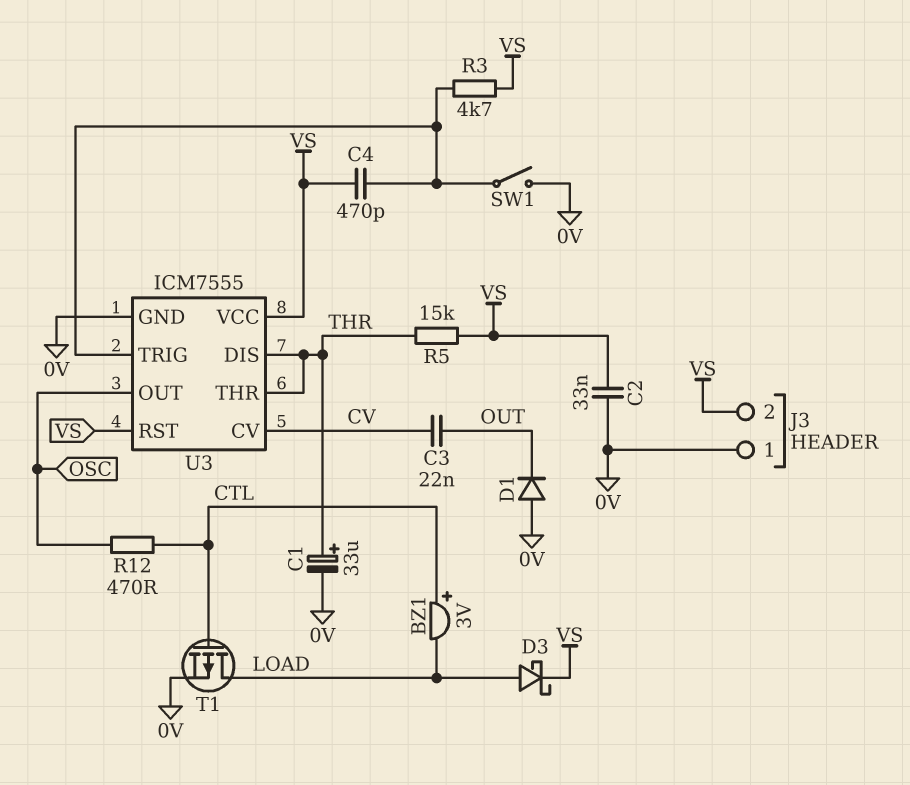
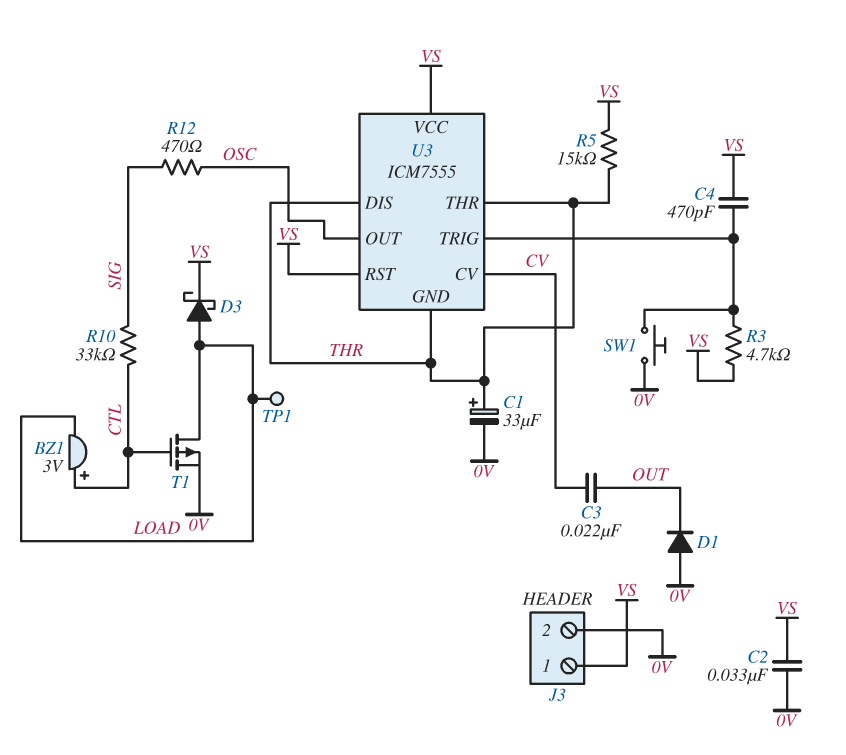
J3 pin 1: 0V -> VS
J3 pin 2: VS -> 0V
R10: none -> 33k (CTL, SIG)
R12: 470 (CTL, OSC) -> 470 (OSC, SIG)
SW1: switch (0V, U3/TRIG) -> button (0V, U3/TRIG)
TP1: none -> test point (LOAD)
U3 pin GND: 0V -> THR

